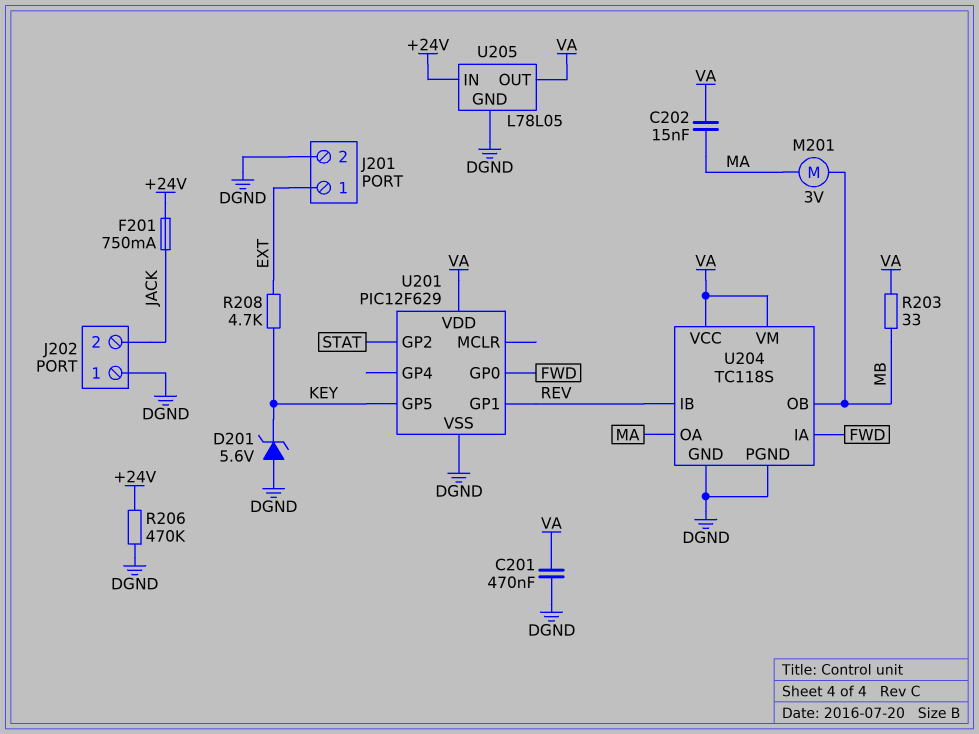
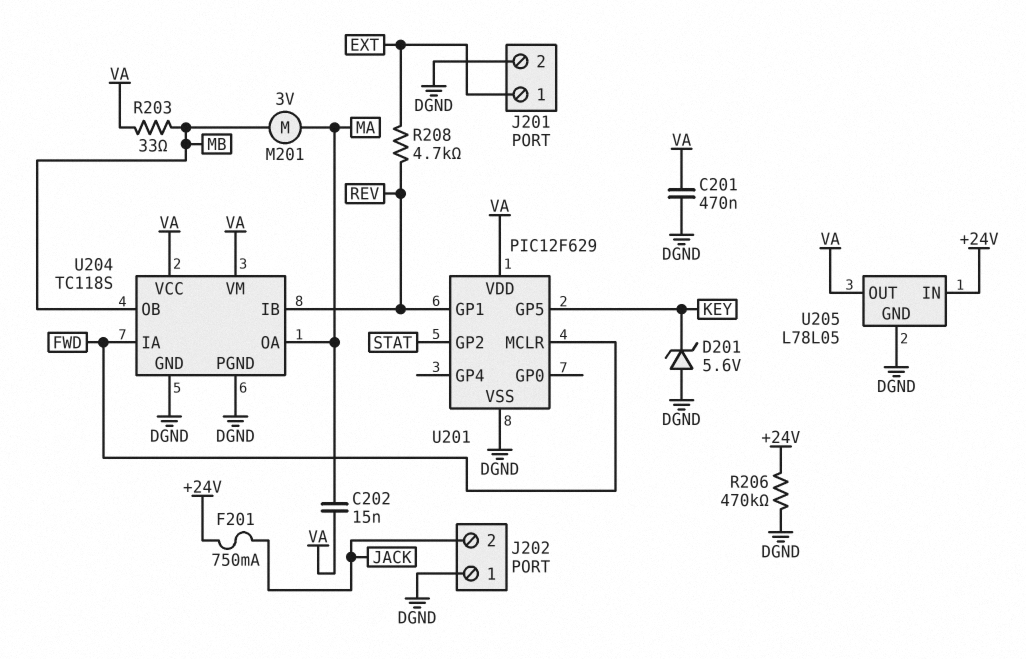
R208: 4.7k (EXT, KEY) -> 4.7k (EXT, REV)
U201 pin GP0: FWD -> none
U201 pin MCLR: none -> FWD

